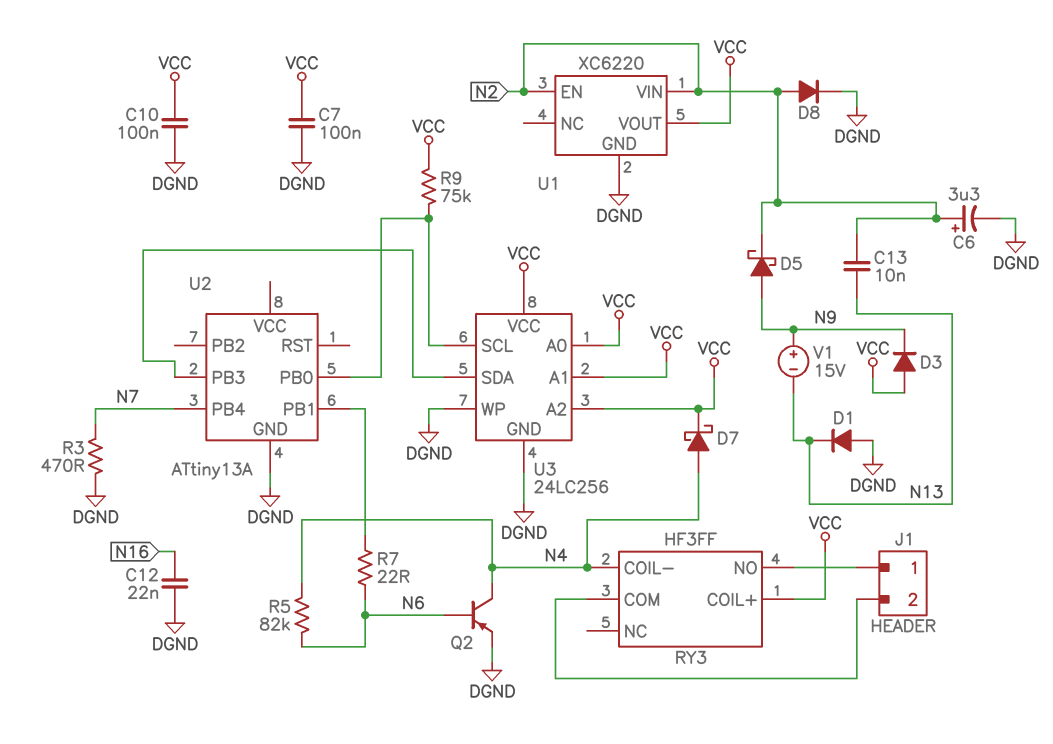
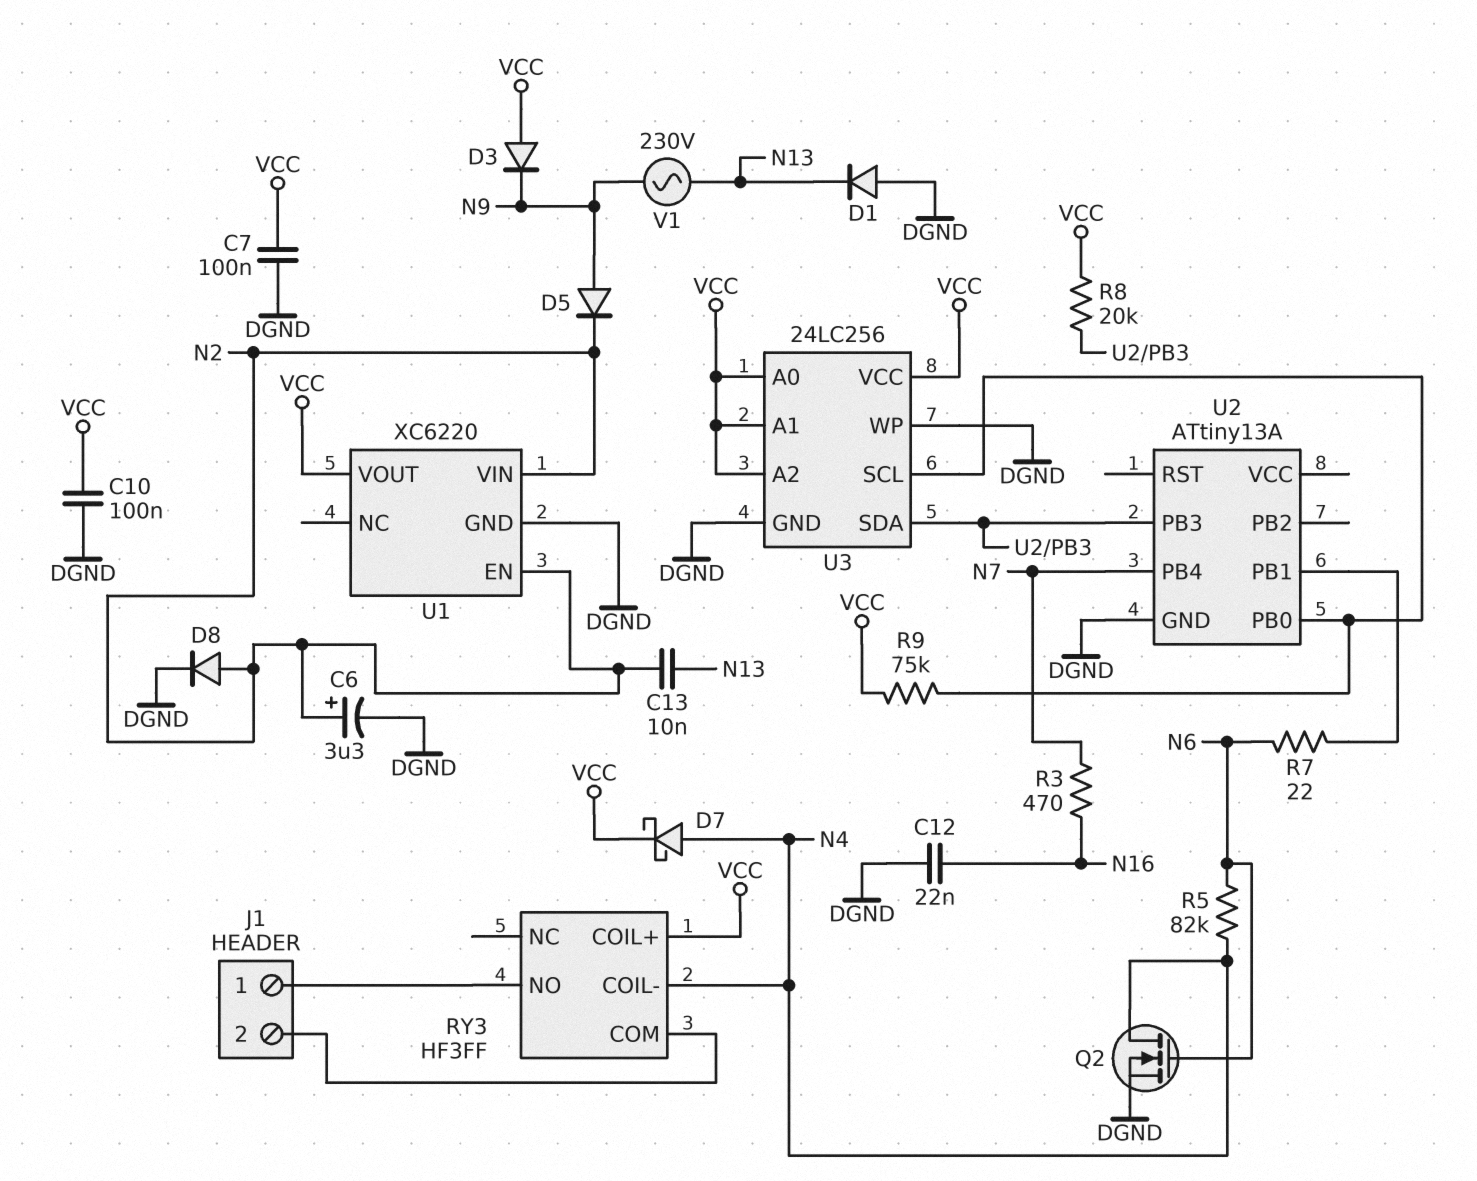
D5: schottky (A N9, K N2) -> diode (A N9, K N2)
Q2: PNP (B N6, C N4, E DGND) -> NMOS (G N6, D N4, S DGND)
R3: 470 (DGND, N7) -> 470 (N7, N16)
R8: none -> 20k (U2/PB3, VCC)
V1: 15V (plus N9, minus N13) -> AC 230V (N9, N13)

